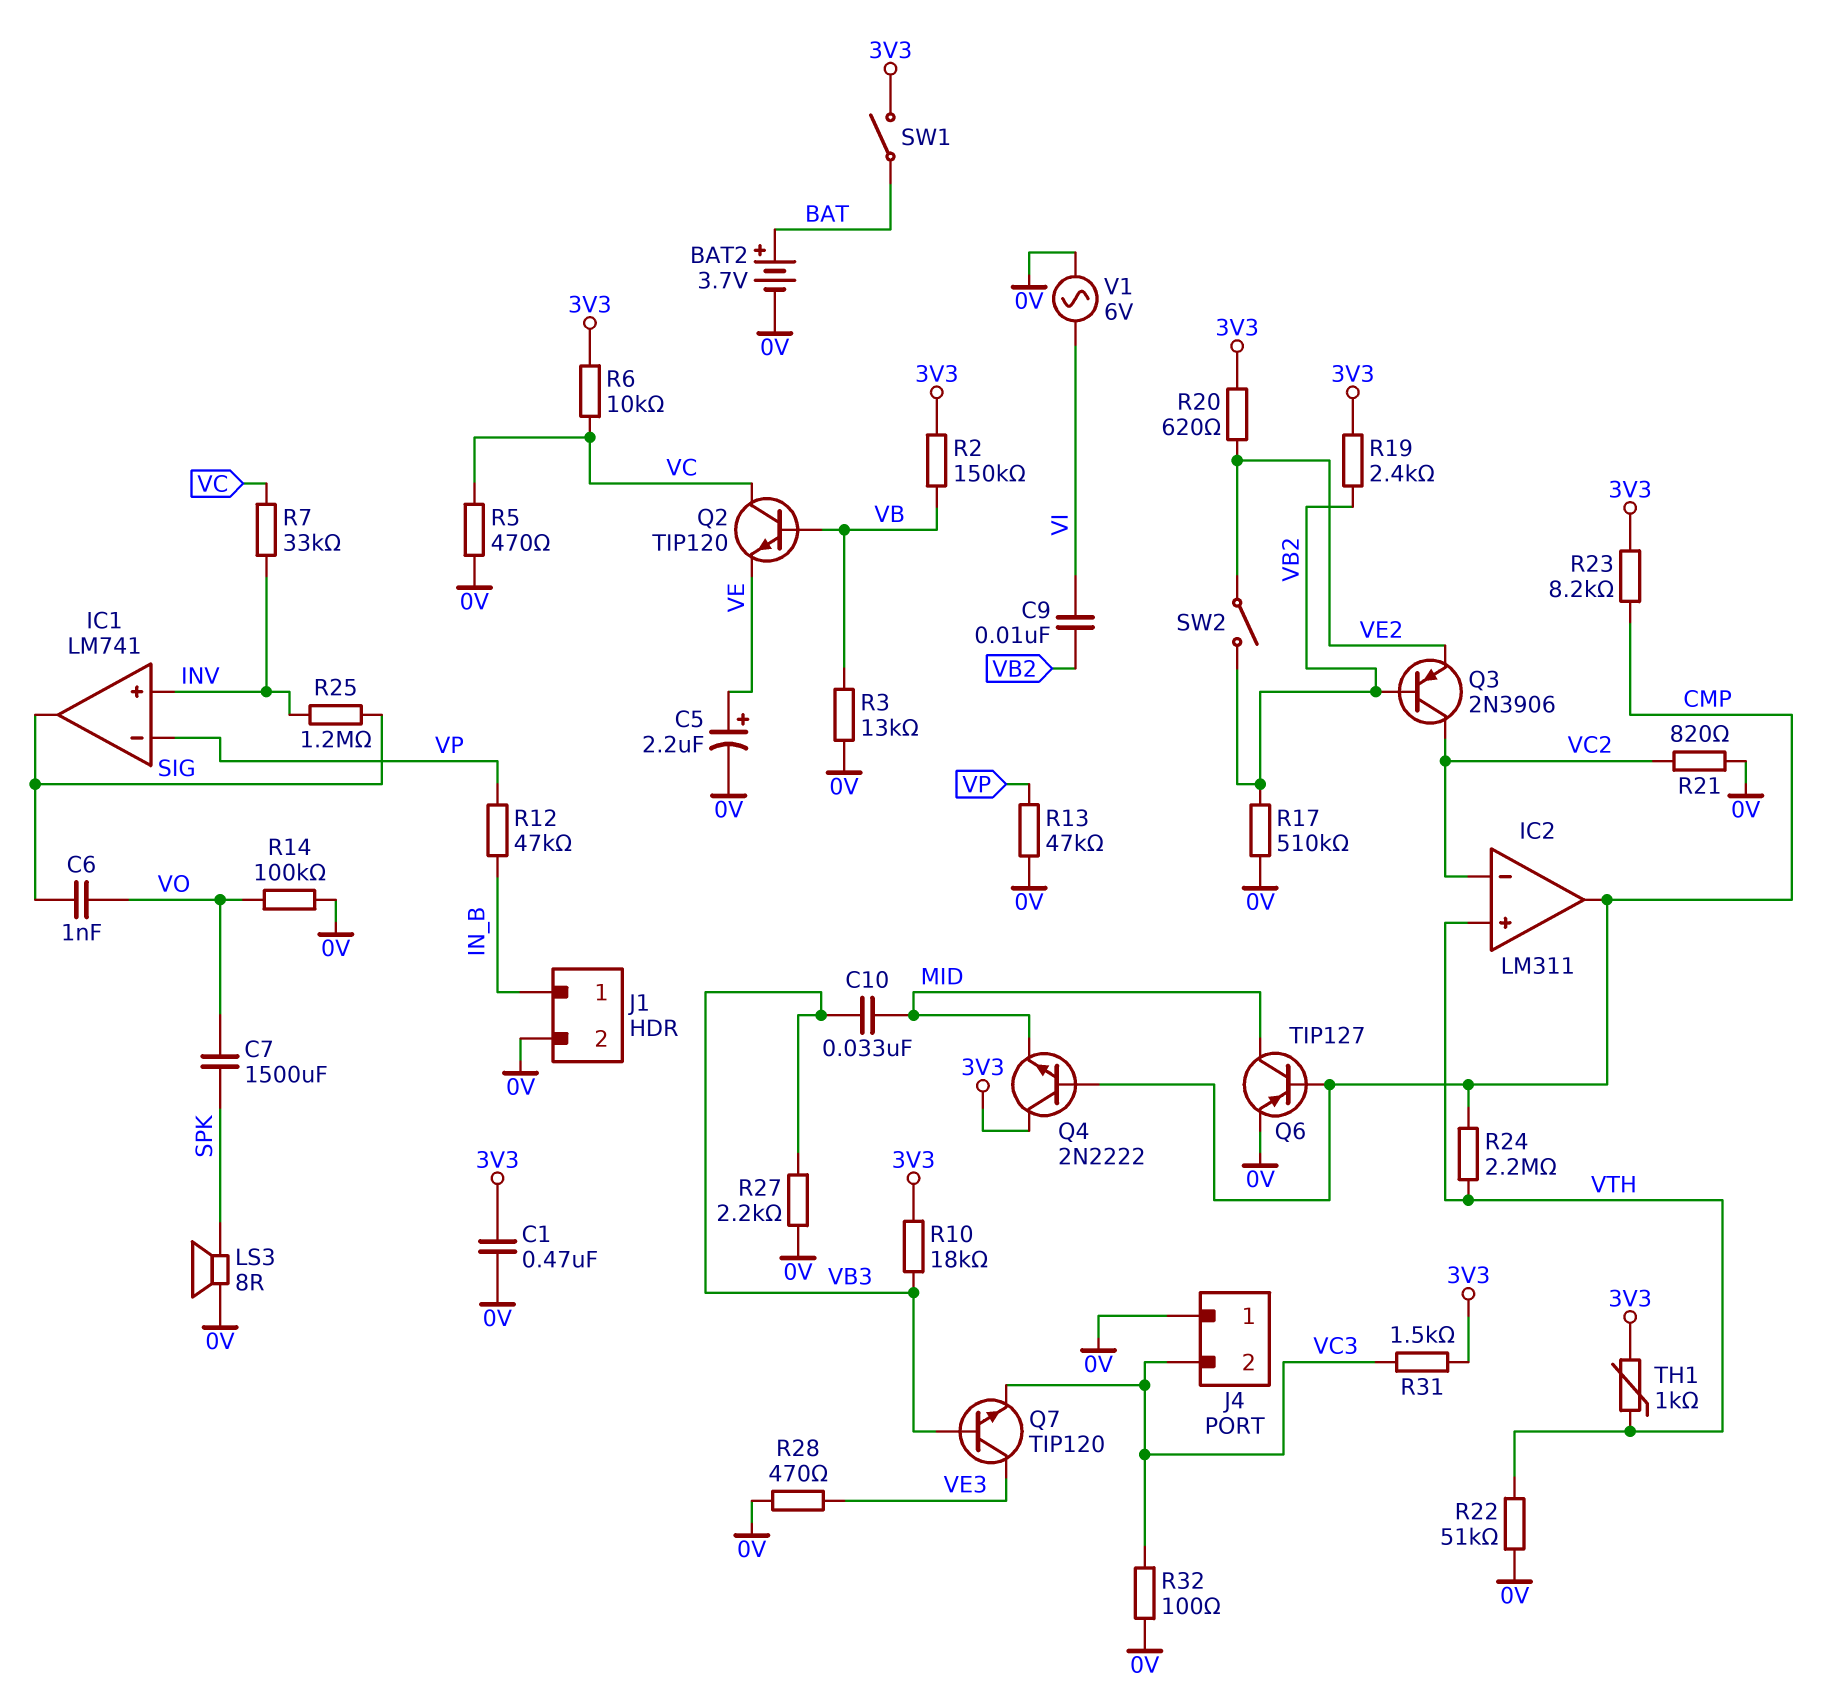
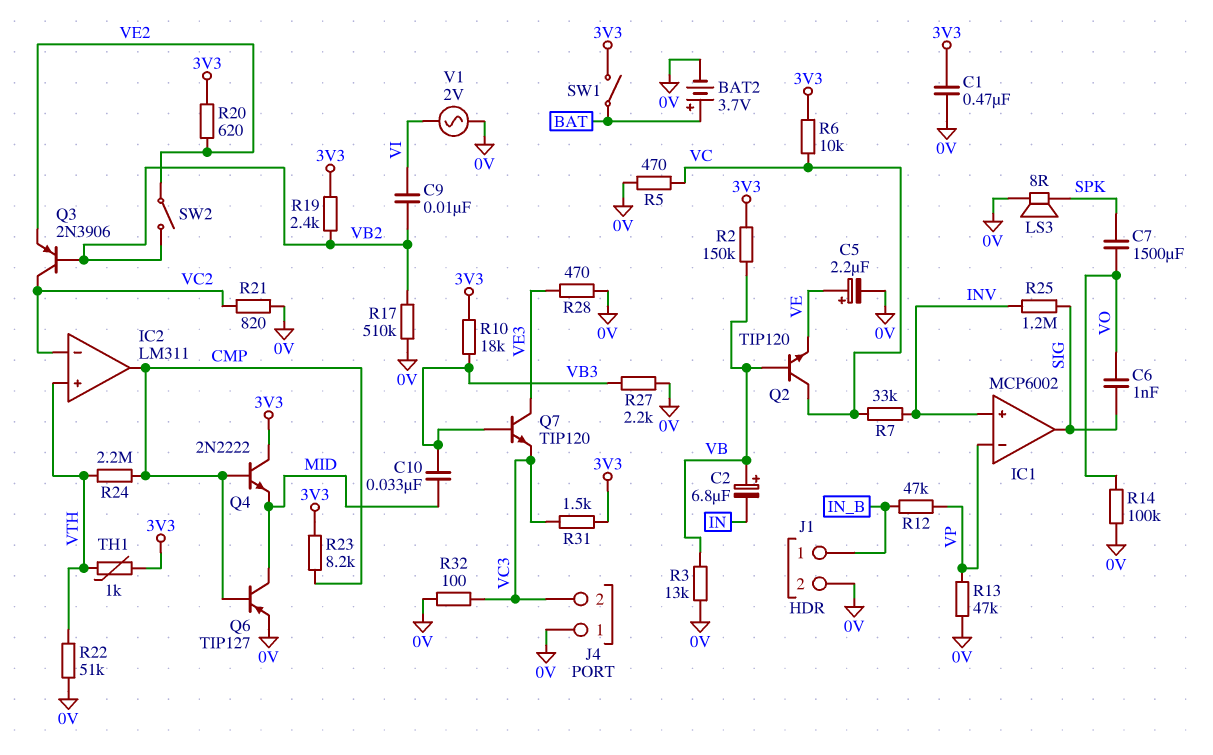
C2: none -> 6.8uF (plus VB, minus IN)
IC1: LM741 -> MCP6002
V1: AC 6V (0V, VI) -> AC 2V (0V, VI)

